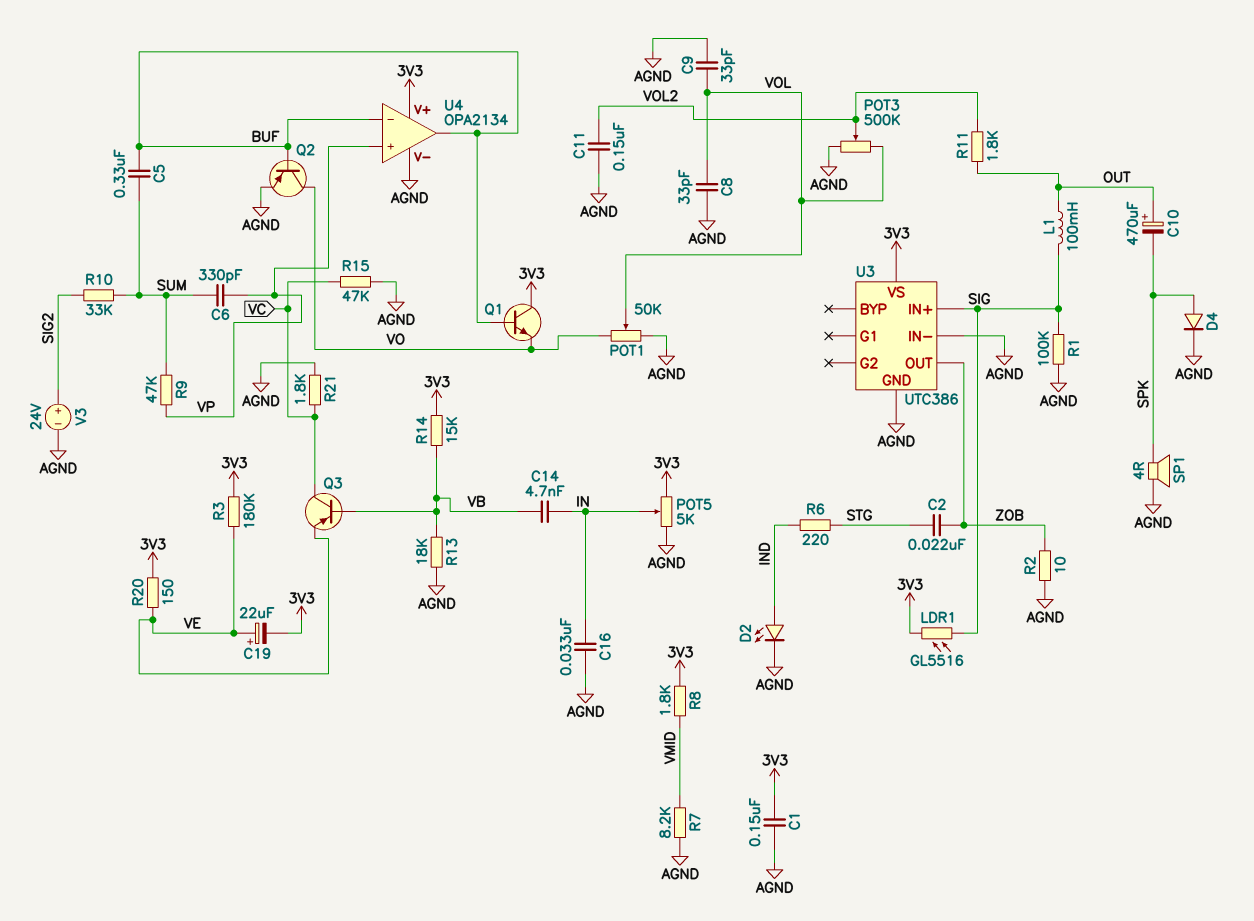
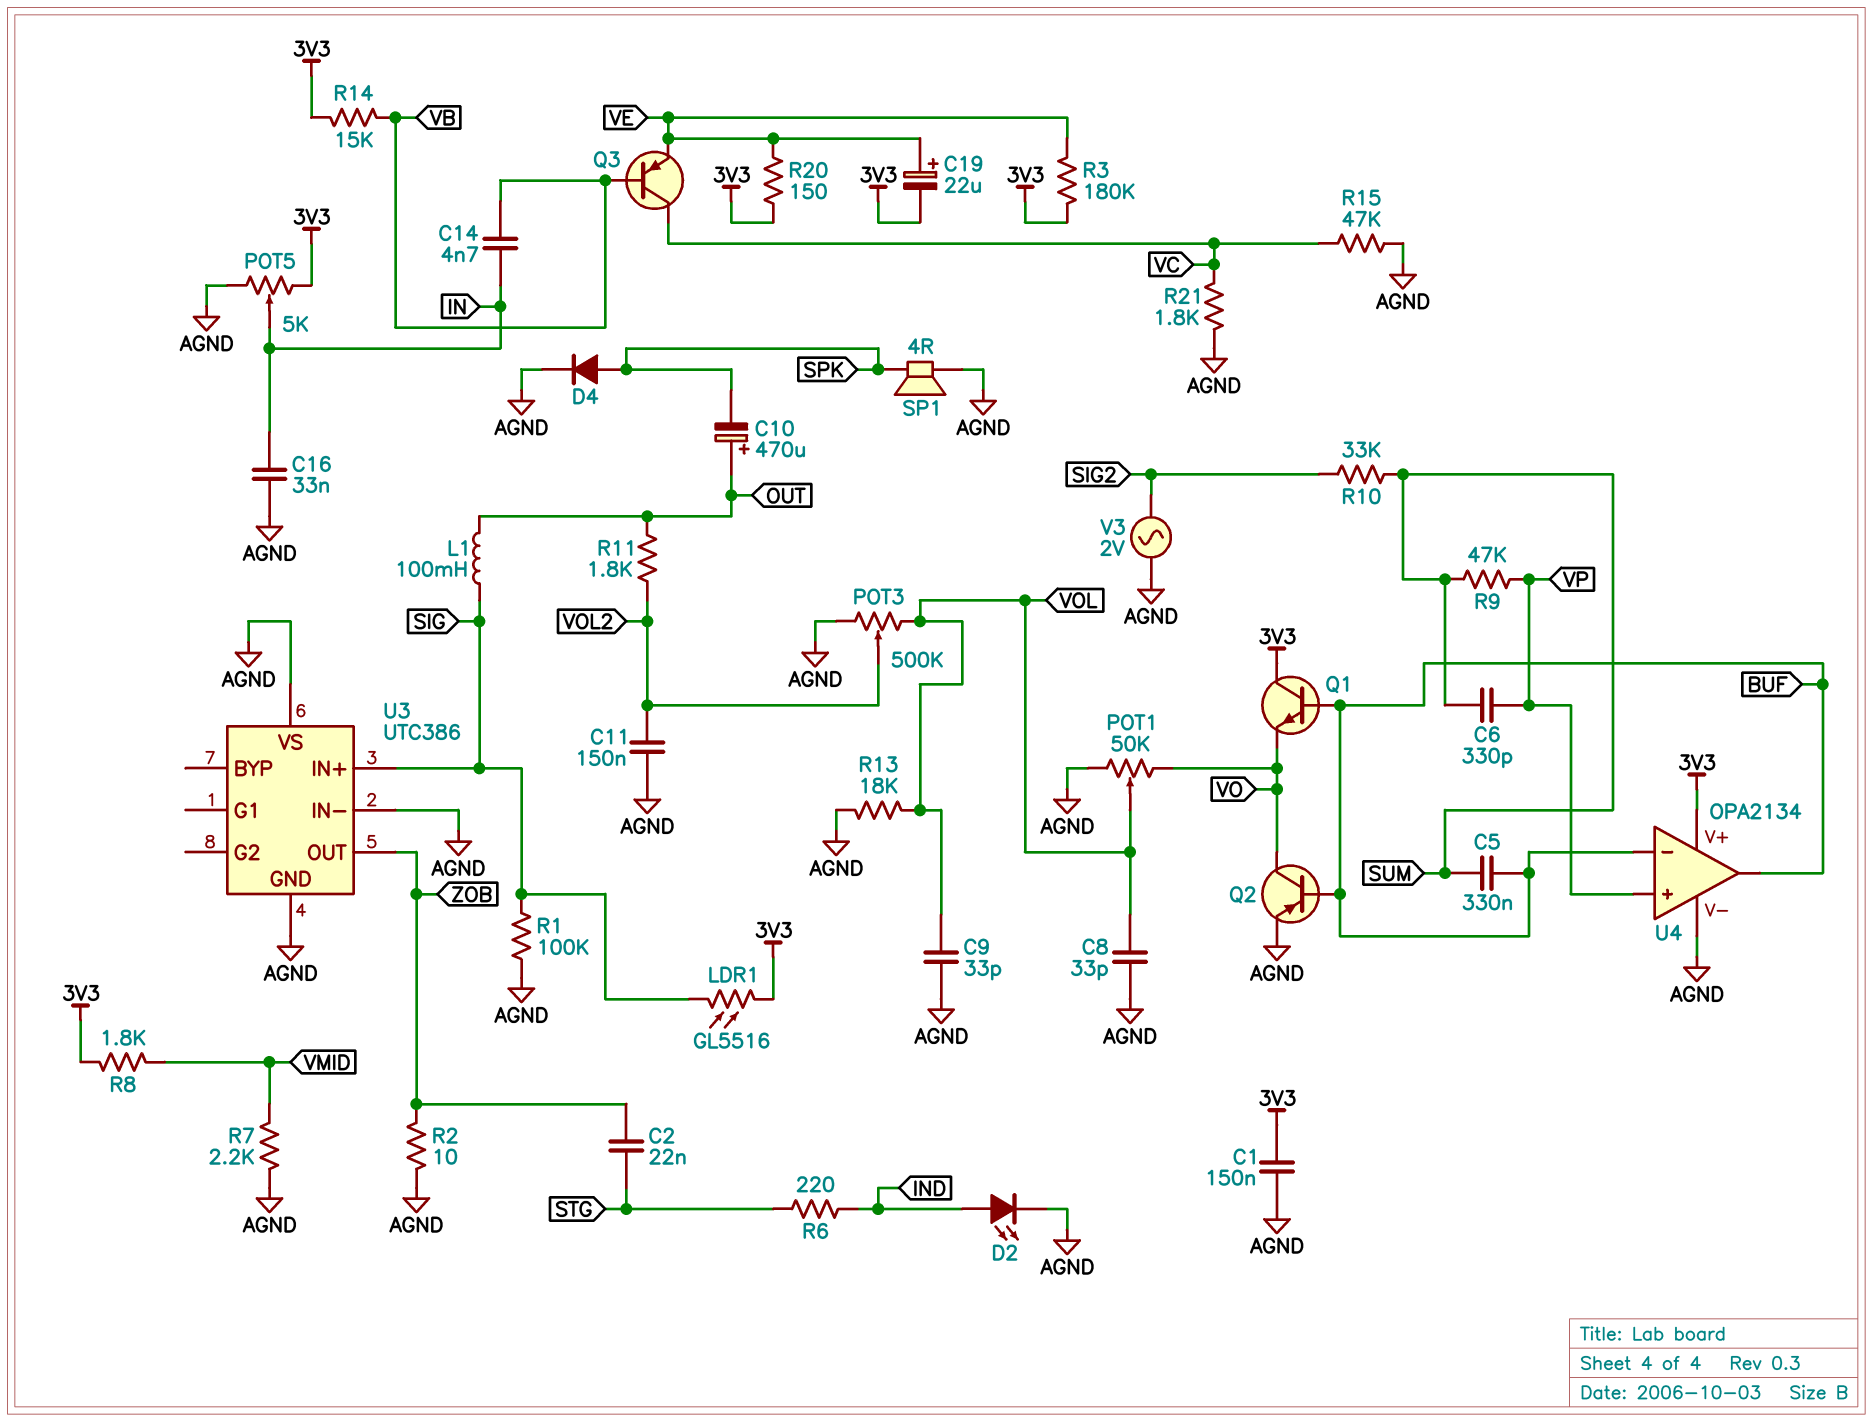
R7: 8.2k (AGND, VMID) -> 2.2k (AGND, VMID)
R13: 18k (AGND, VB) -> 18k (AGND, VOL)
U3 pin VS: 3V3 -> AGND
V3: 24V (plus SIG2, minus AGND) -> AC 2V (AGND, SIG2)

